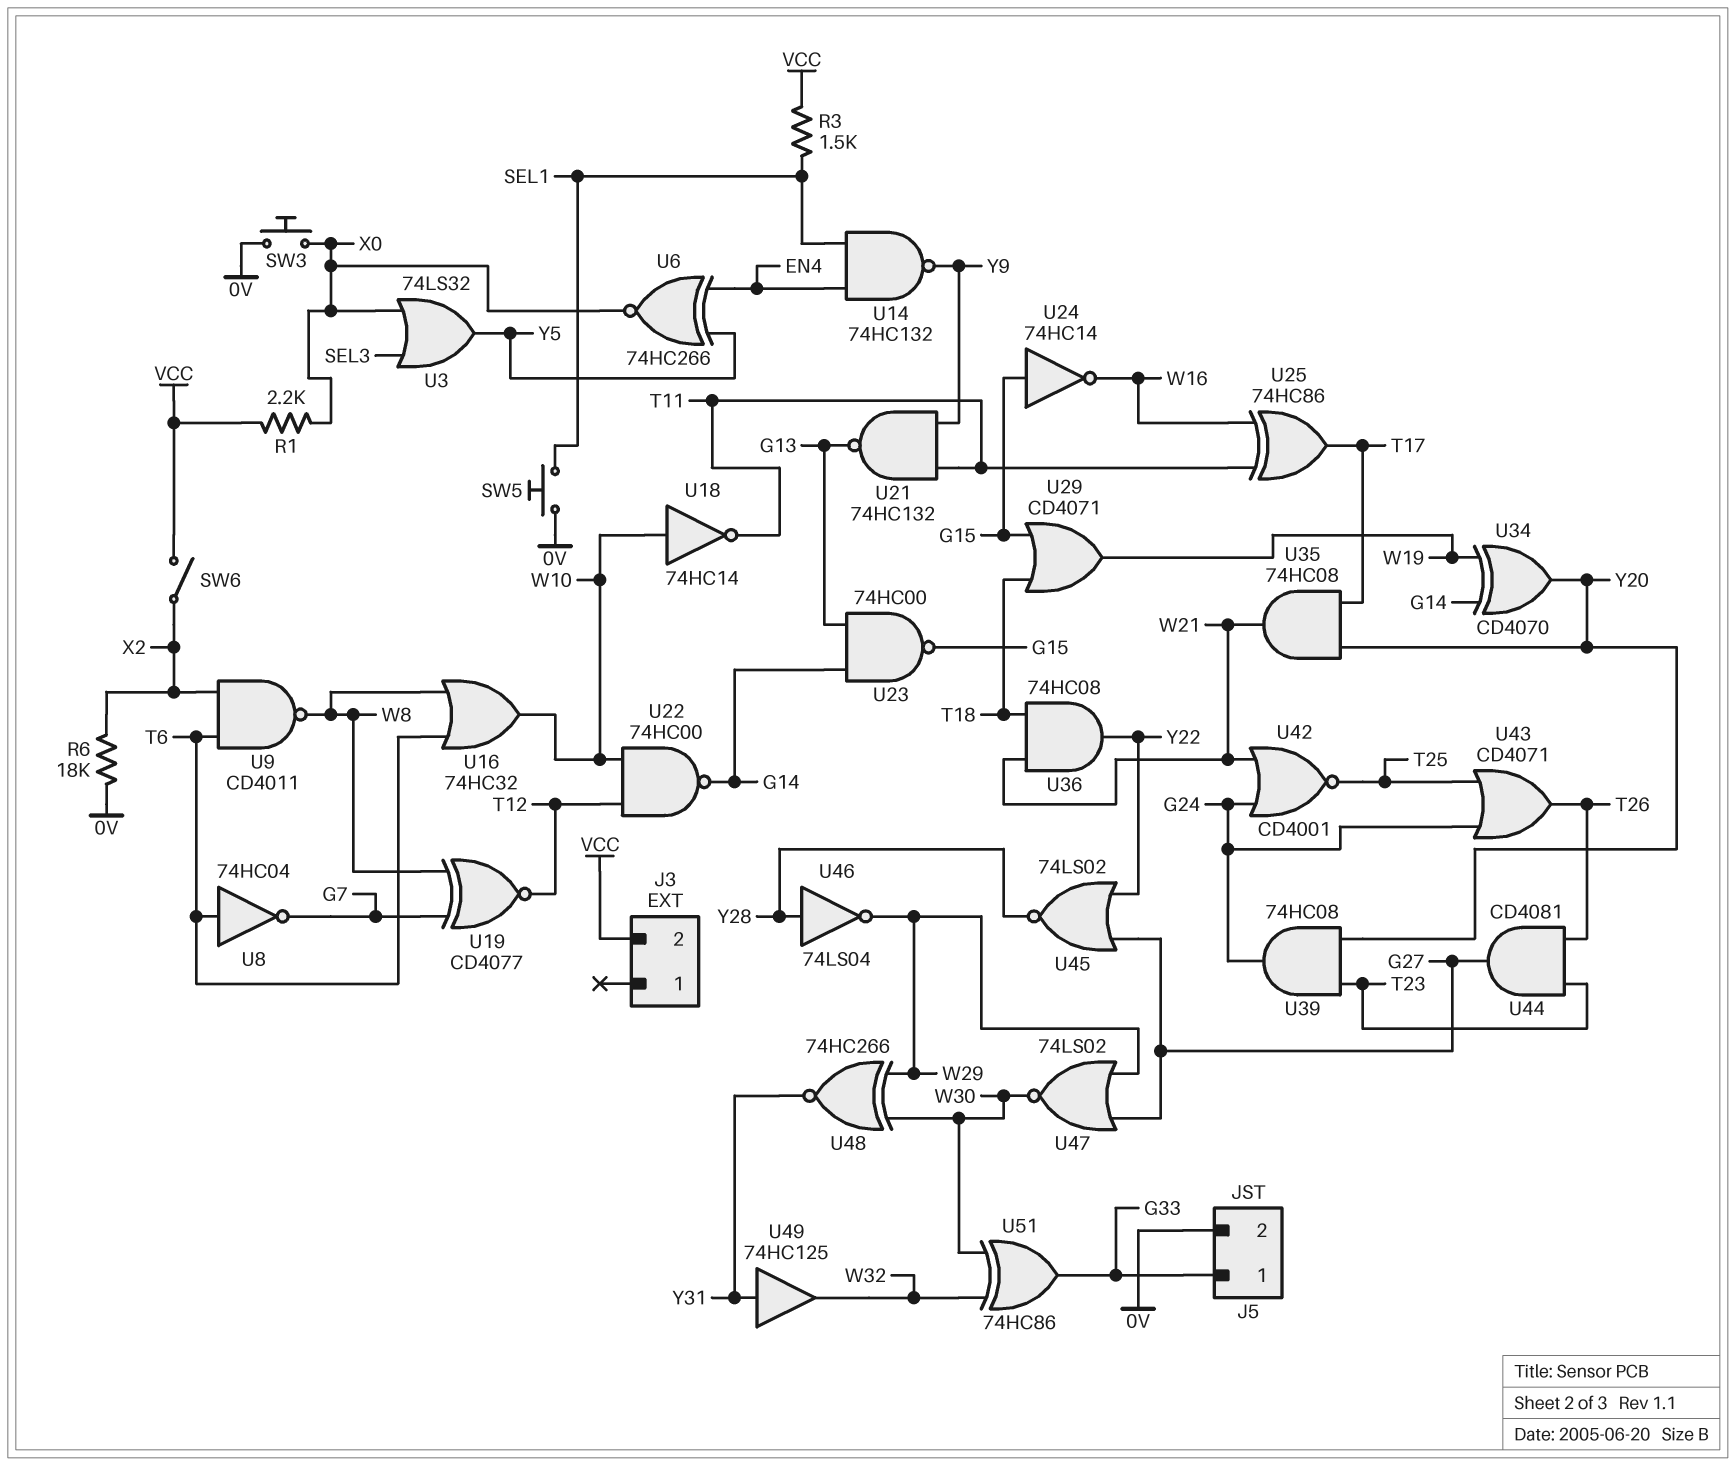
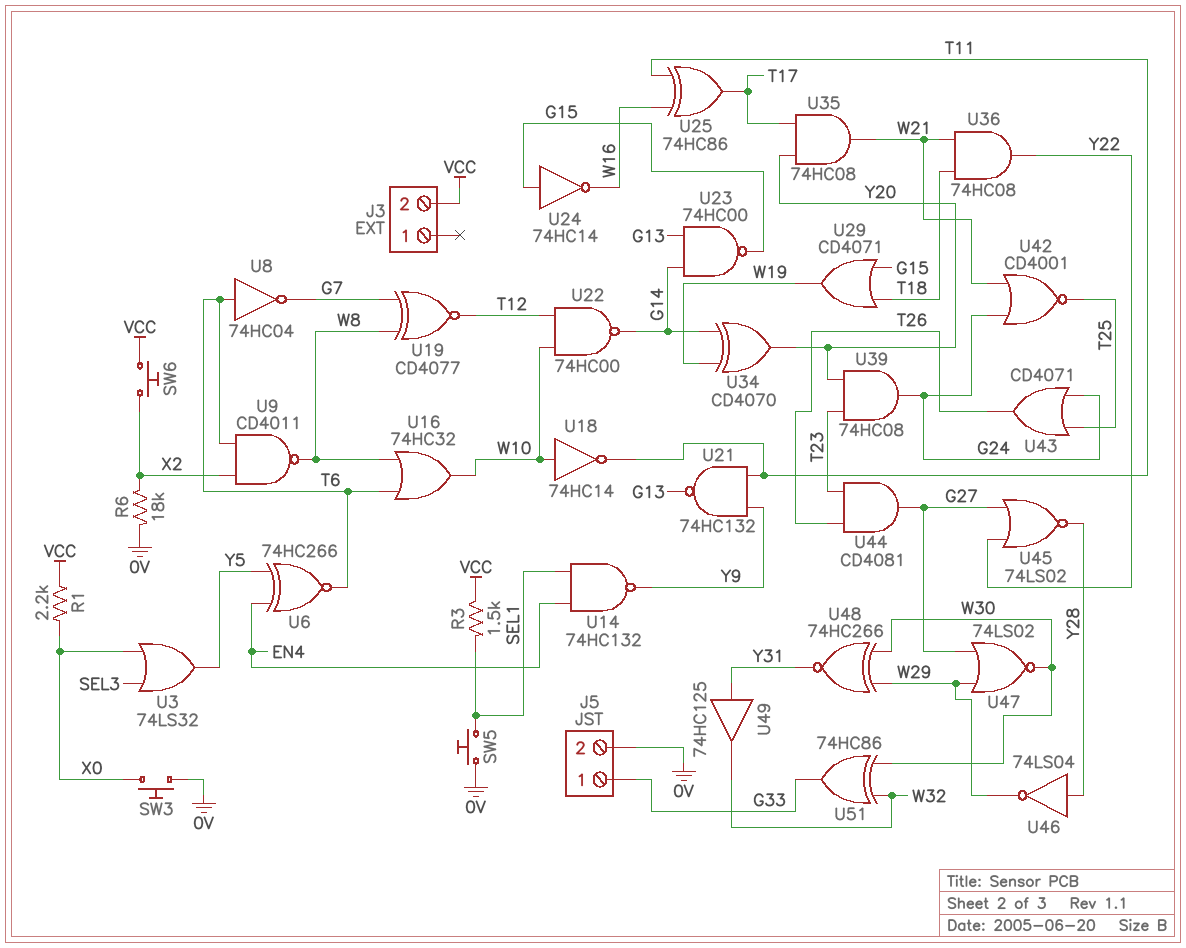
SW6: switch (VCC, X2) -> button (VCC, X2)
U6: XNOR 74HC266 (in EN4, in Y5, out X0) -> XNOR 74HC266 (in EN4, in Y5, out T6)

